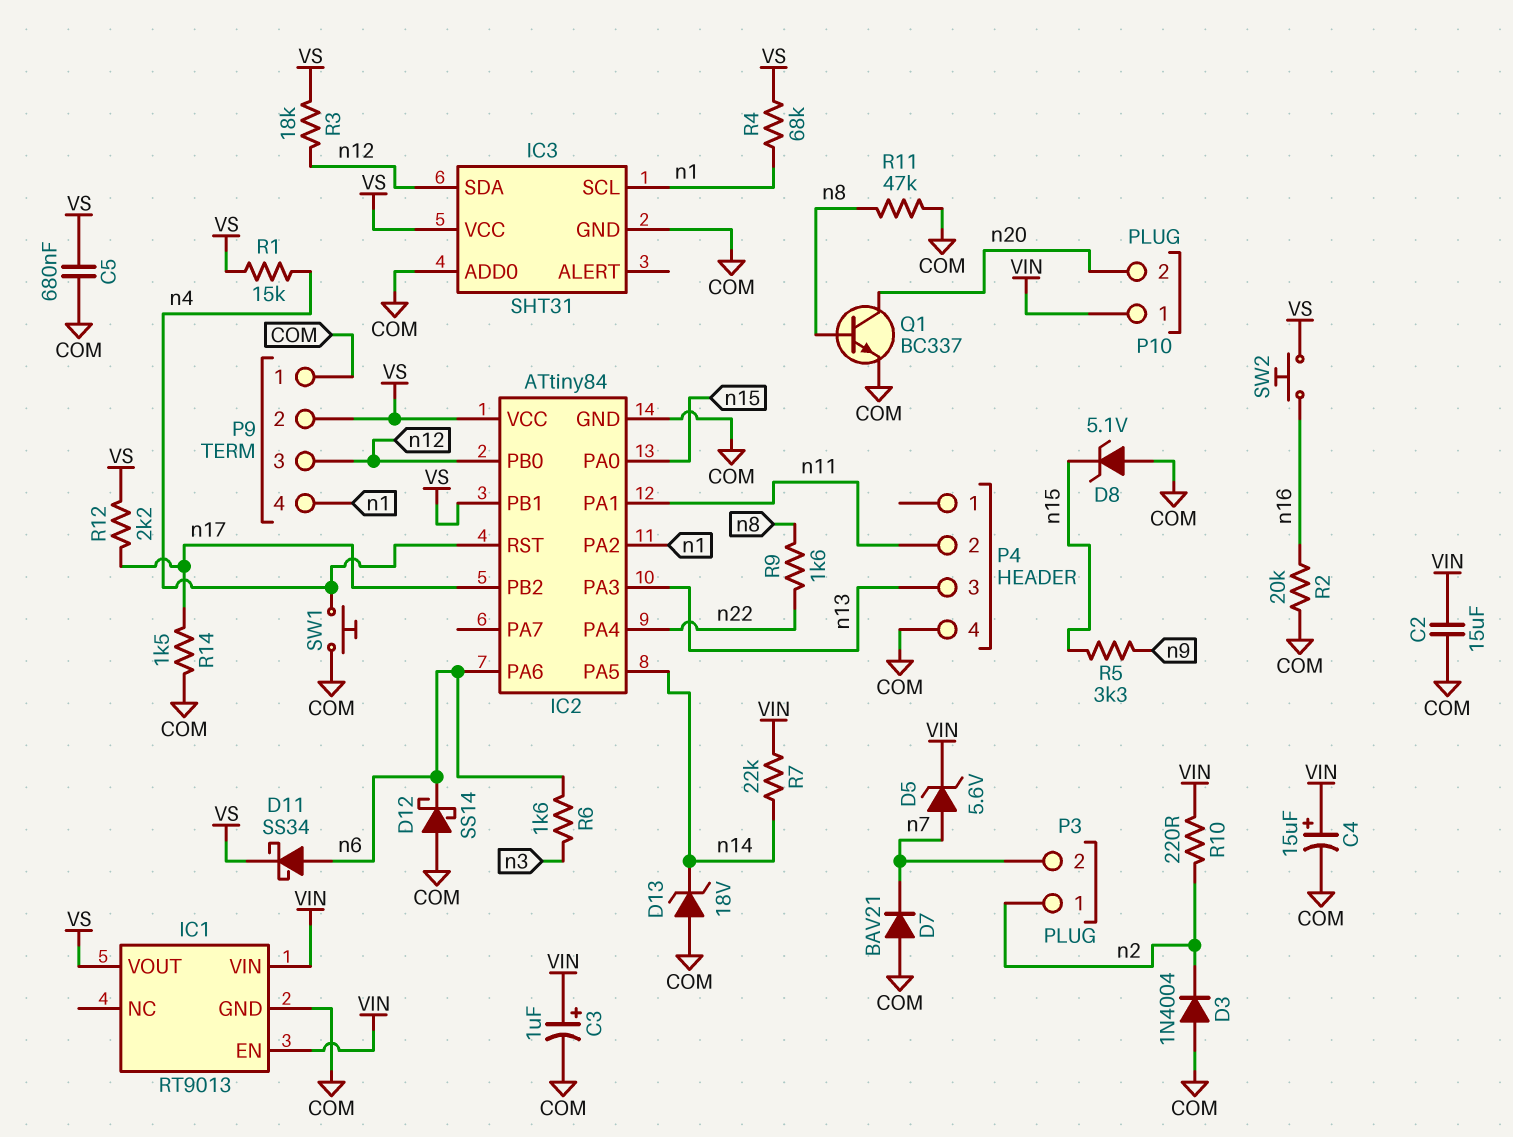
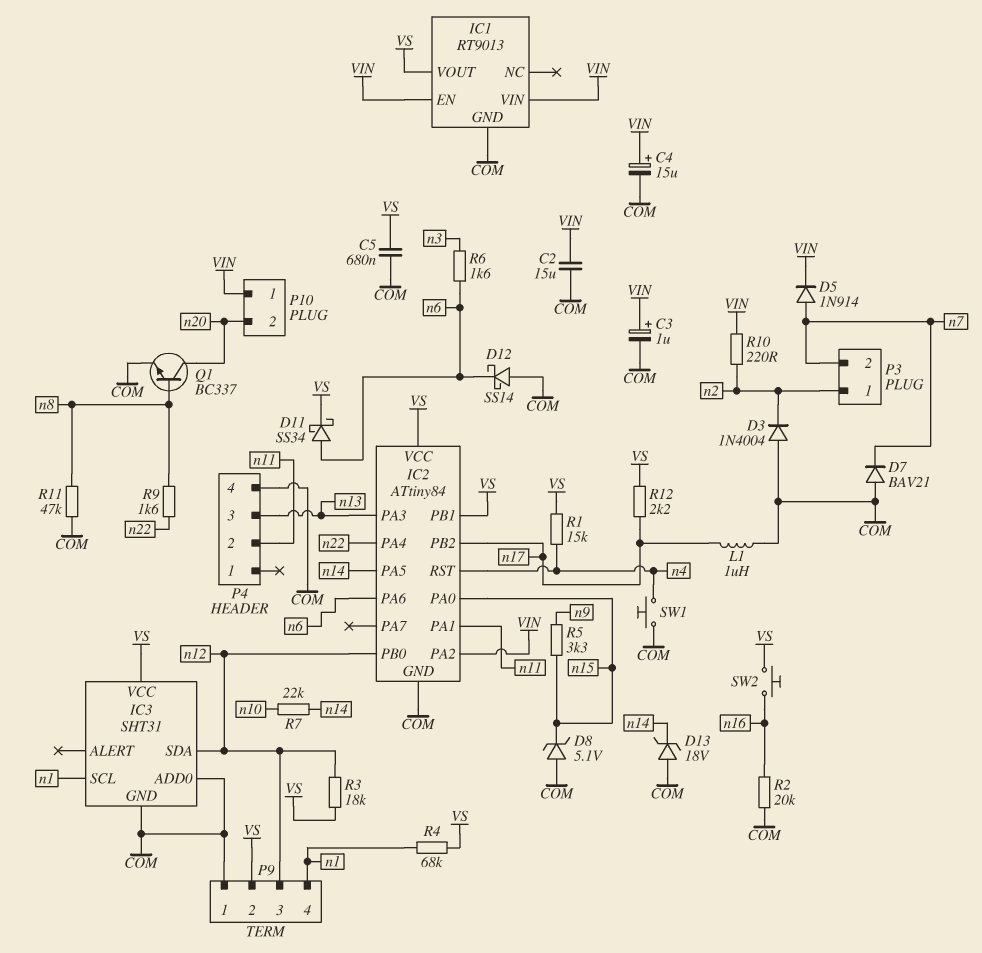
D5: zener 5.6V (A n7, K VIN) -> diode 1N914 (A n7, K VIN)
IC2 pin PA2: n1 -> VIN
L1: none -> 1uH (COM, n17)
R7: 22k (VIN, n14) -> 22k (n10, n14)
R14: 1.5k (COM, n17) -> none

